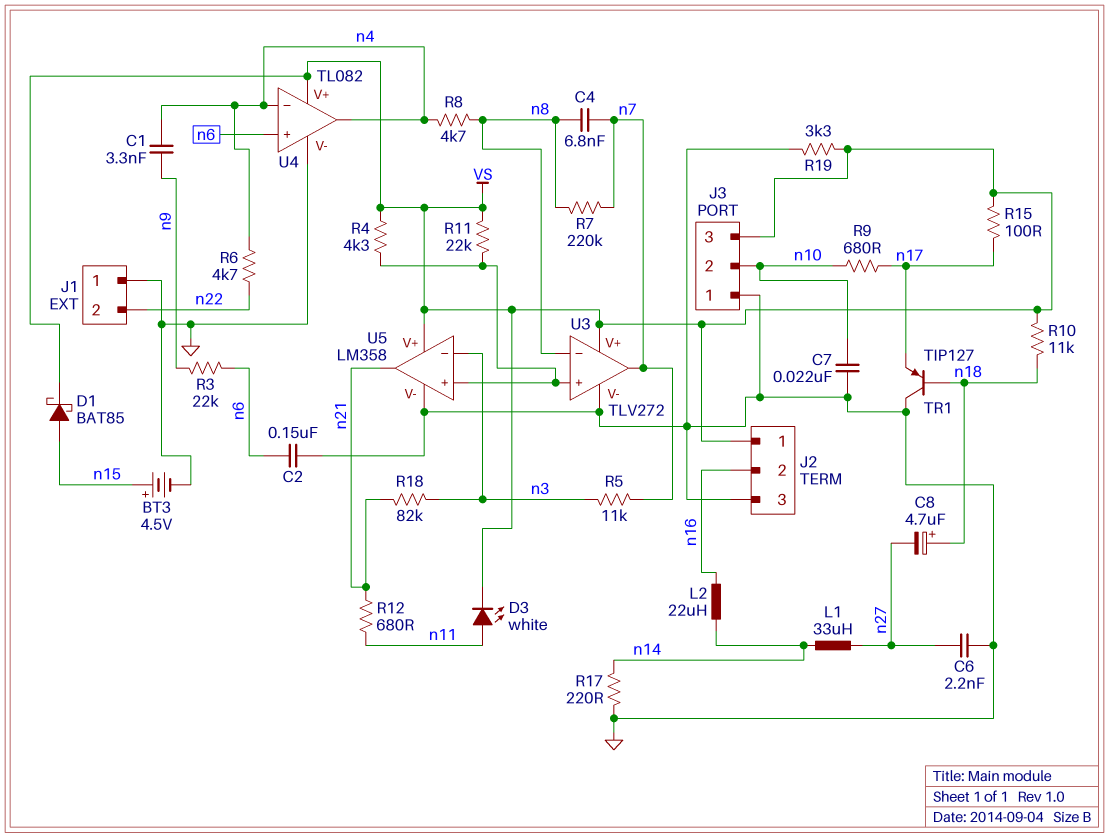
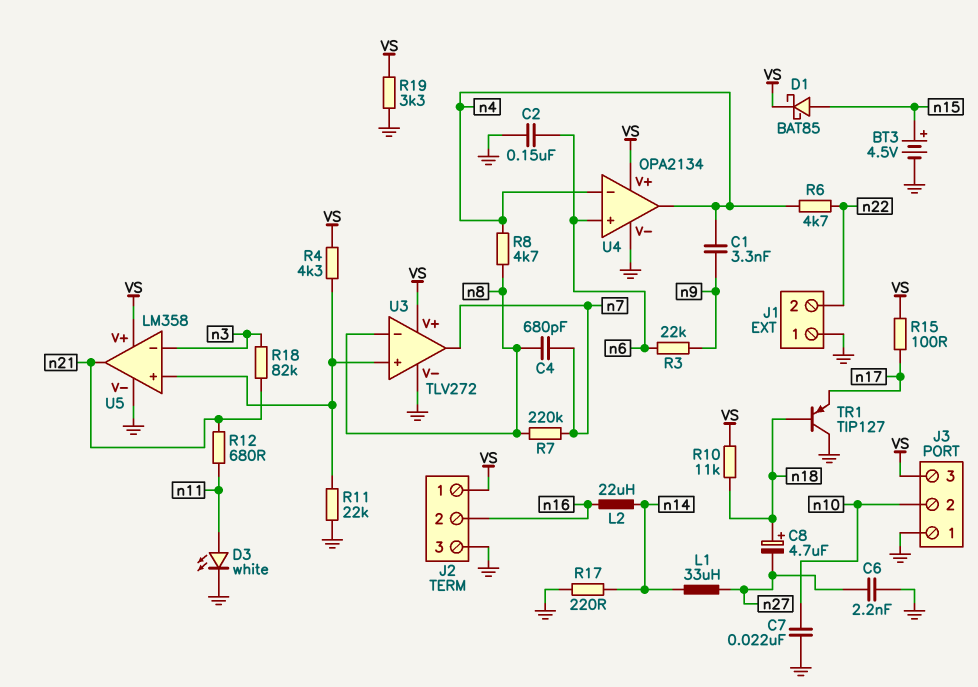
C4: 6.8nF (n7, n8) -> 680pF (n7, n8)
D3: LED white (A n11, K VS) -> LED white (A n11, K GND)
R5: 11k (n3, n7) -> none
R9: 680 (n10, n17) -> none
R11: 22k (U3/in+, VS) -> 22k (GND, U3/in+)
U4: TL082 -> OPA2134

